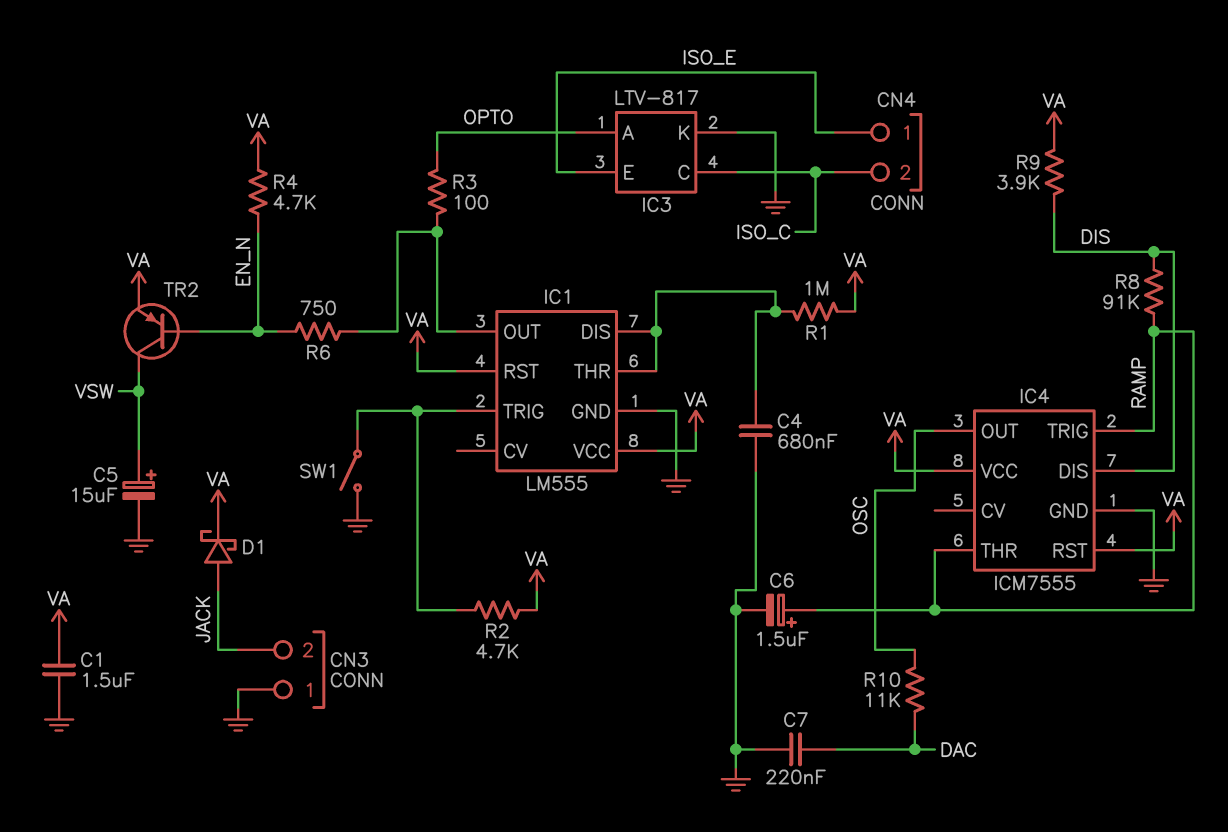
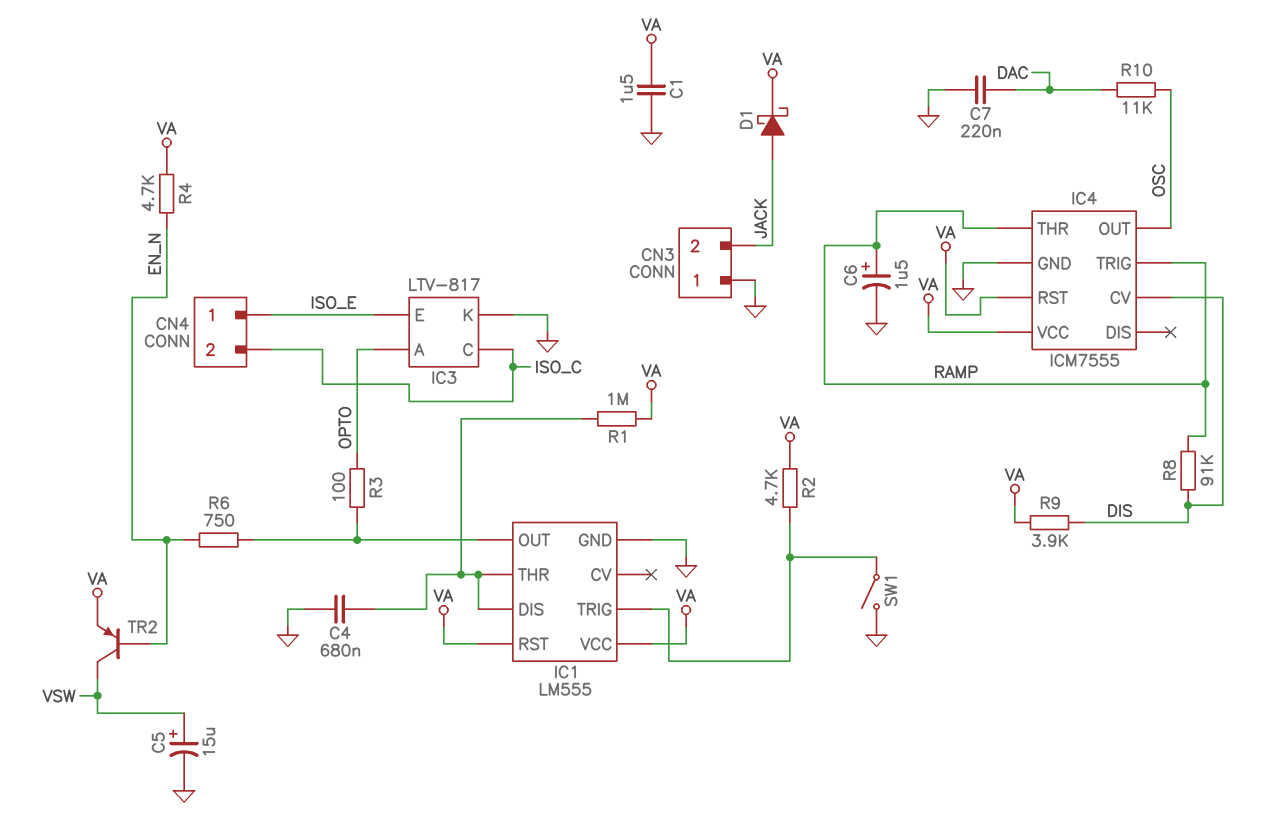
IC4 pin CV: none -> DIS
IC4 pin DIS: DIS -> none

